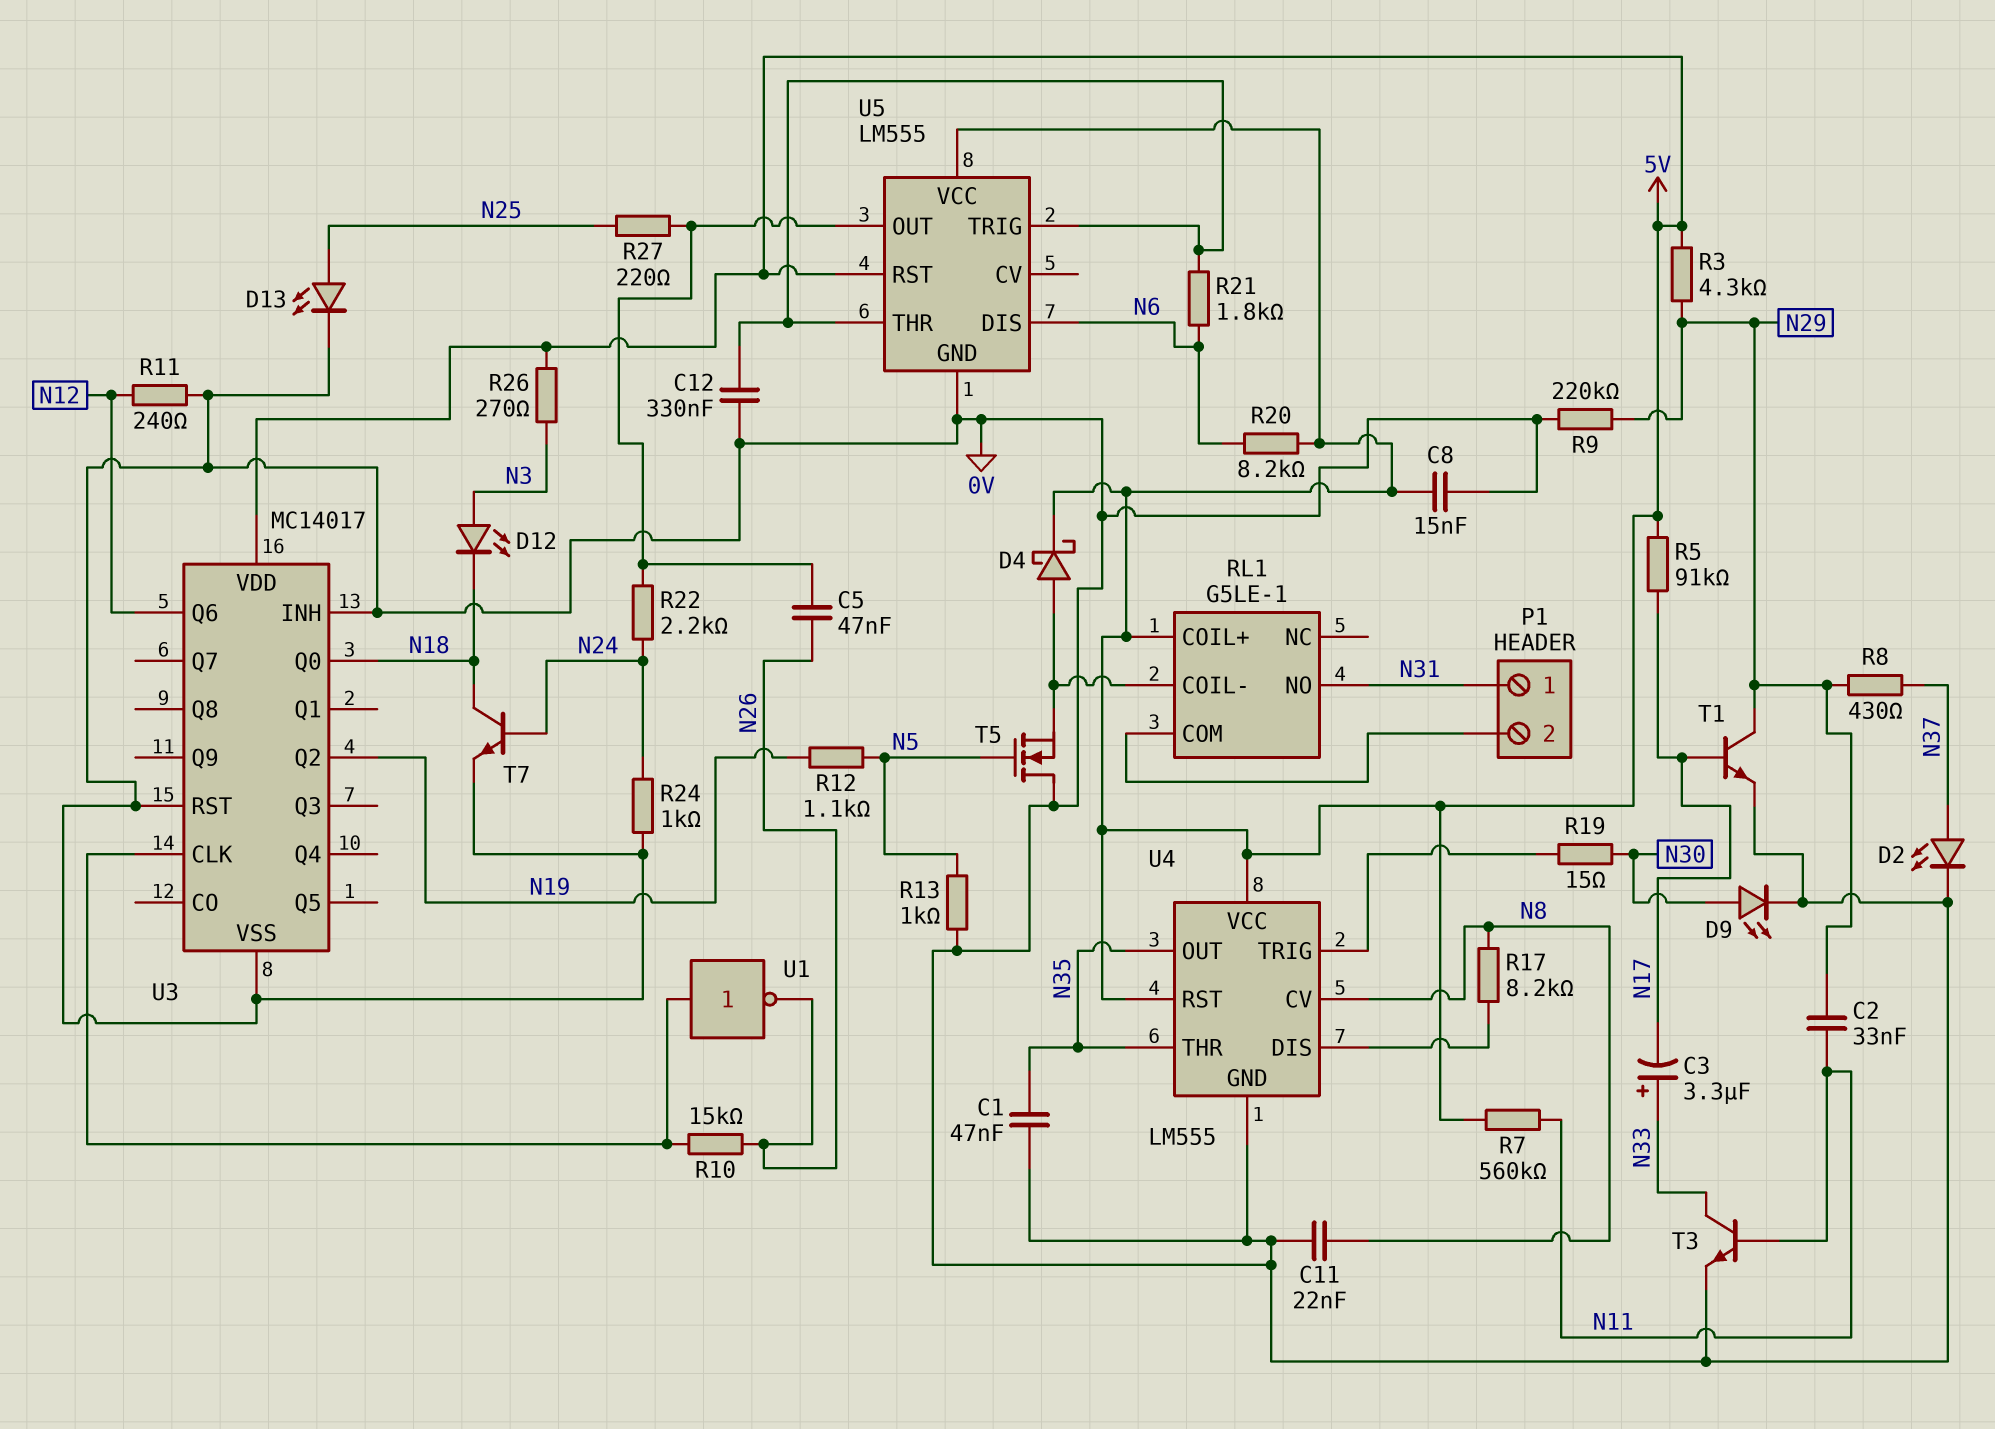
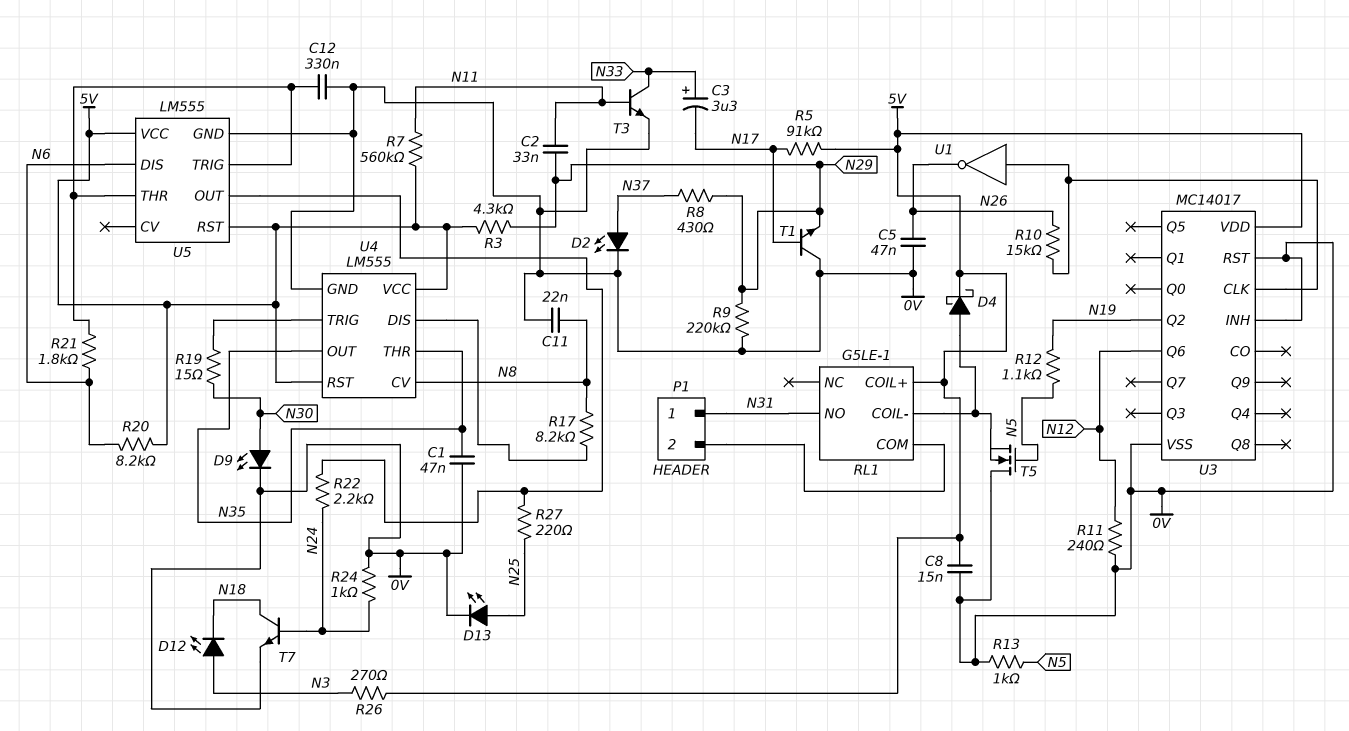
C5: 47nF (N26, U5/OUT) -> 47nF (0V, N26)
T1: NPN (B N17, C N29, E 0V) -> NPN (B N17, C 0V, E N29)
U3 pin Q0: N18 -> none

